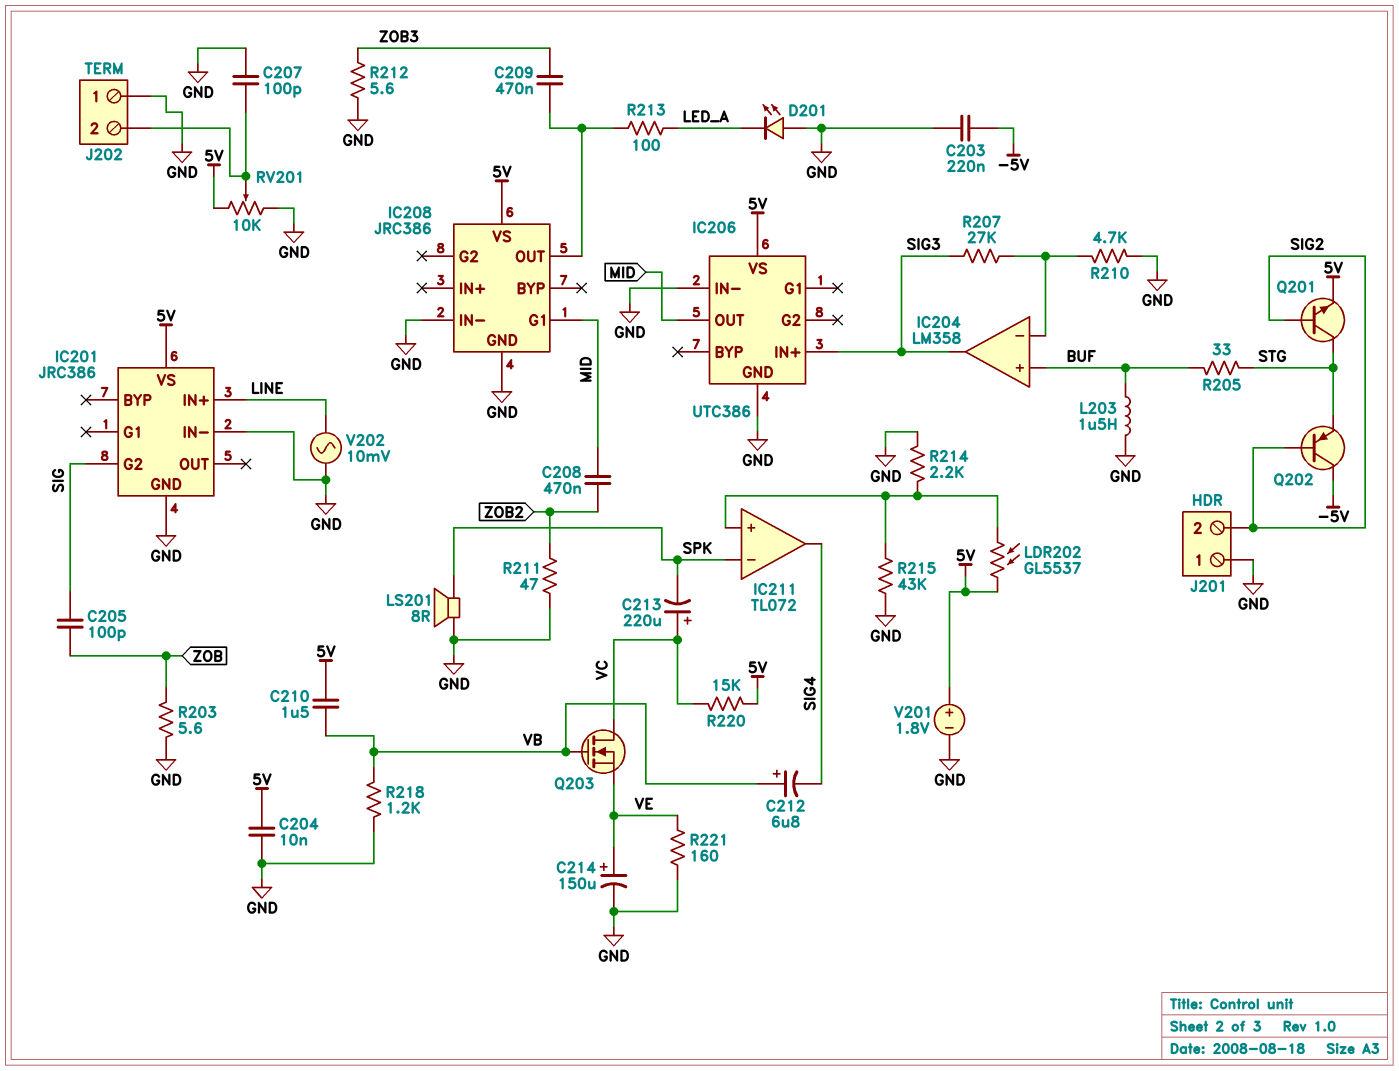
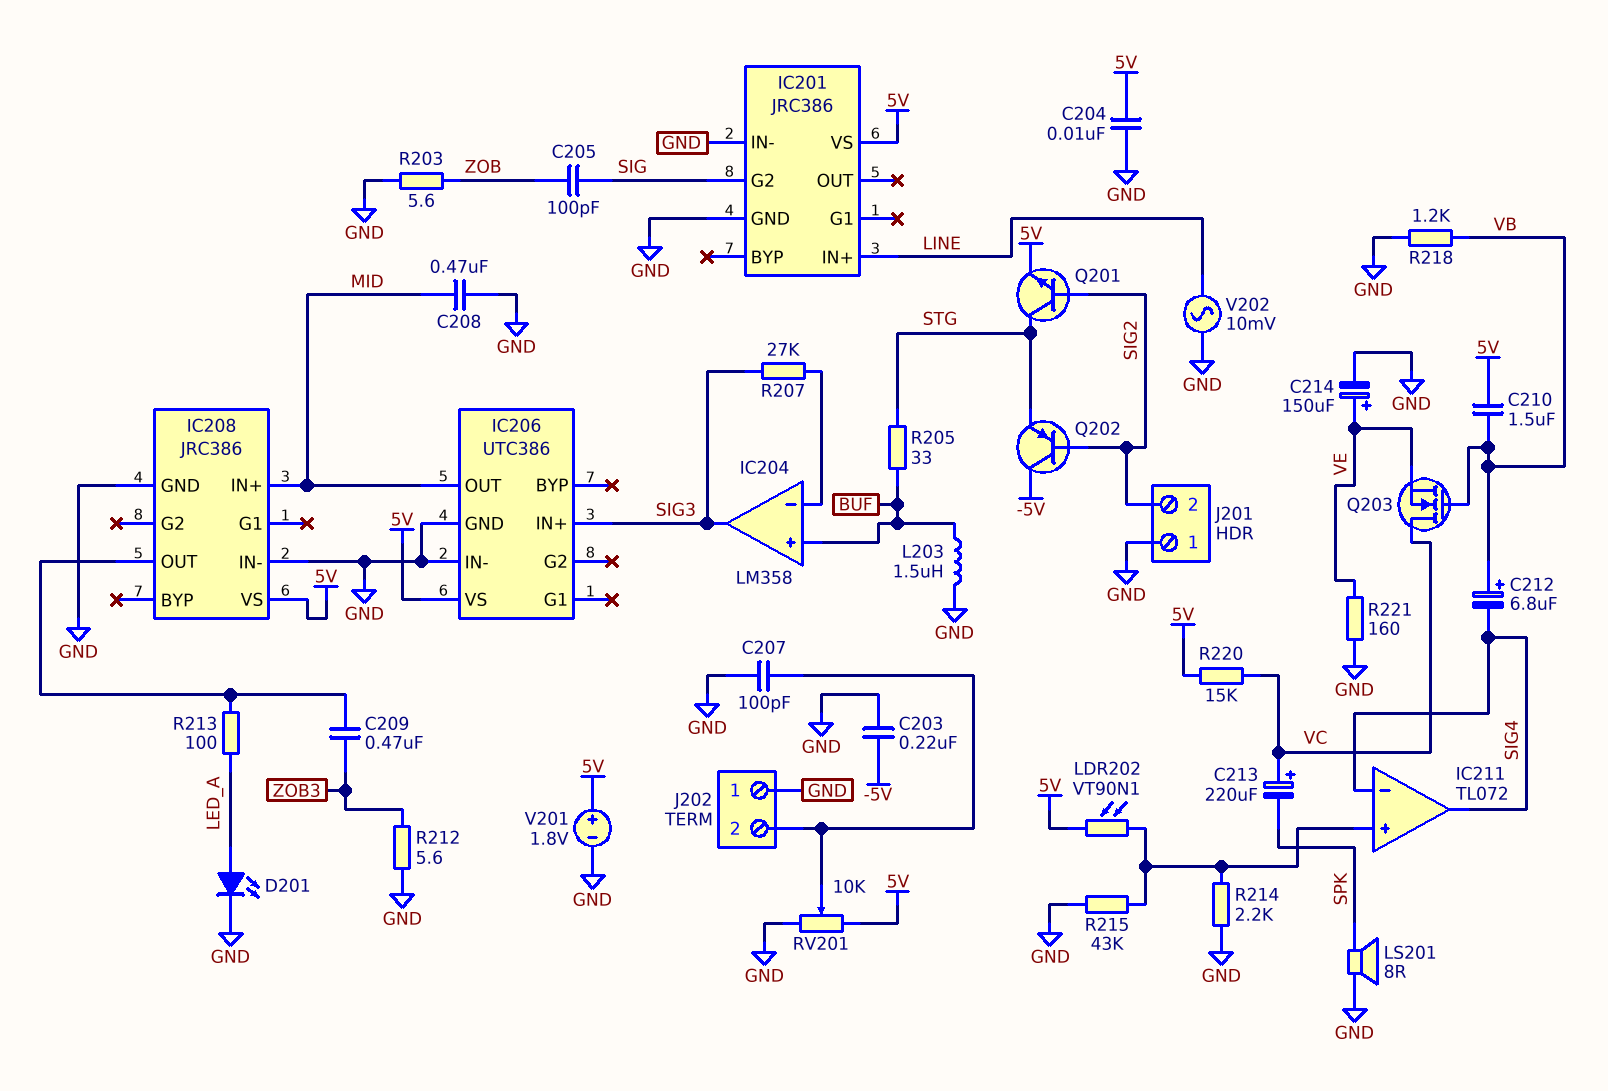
C208: 470nF (MID, ZOB2) -> 470nF (GND, MID)
D201: LED (A GND, K LED_A) -> LED (A LED_A, K GND)
IC208 pin G1: MID -> none
IC208 pin IN+: none -> MID
IC211 pin in-: SPK -> SIG4
LDR202: GL5537 (5V, IC211/in+) -> VT90N1 (5V, IC211/in+)
R210: 4.7k (GND, IC204/in-) -> none
R211: 47 (GND, ZOB2) -> none

